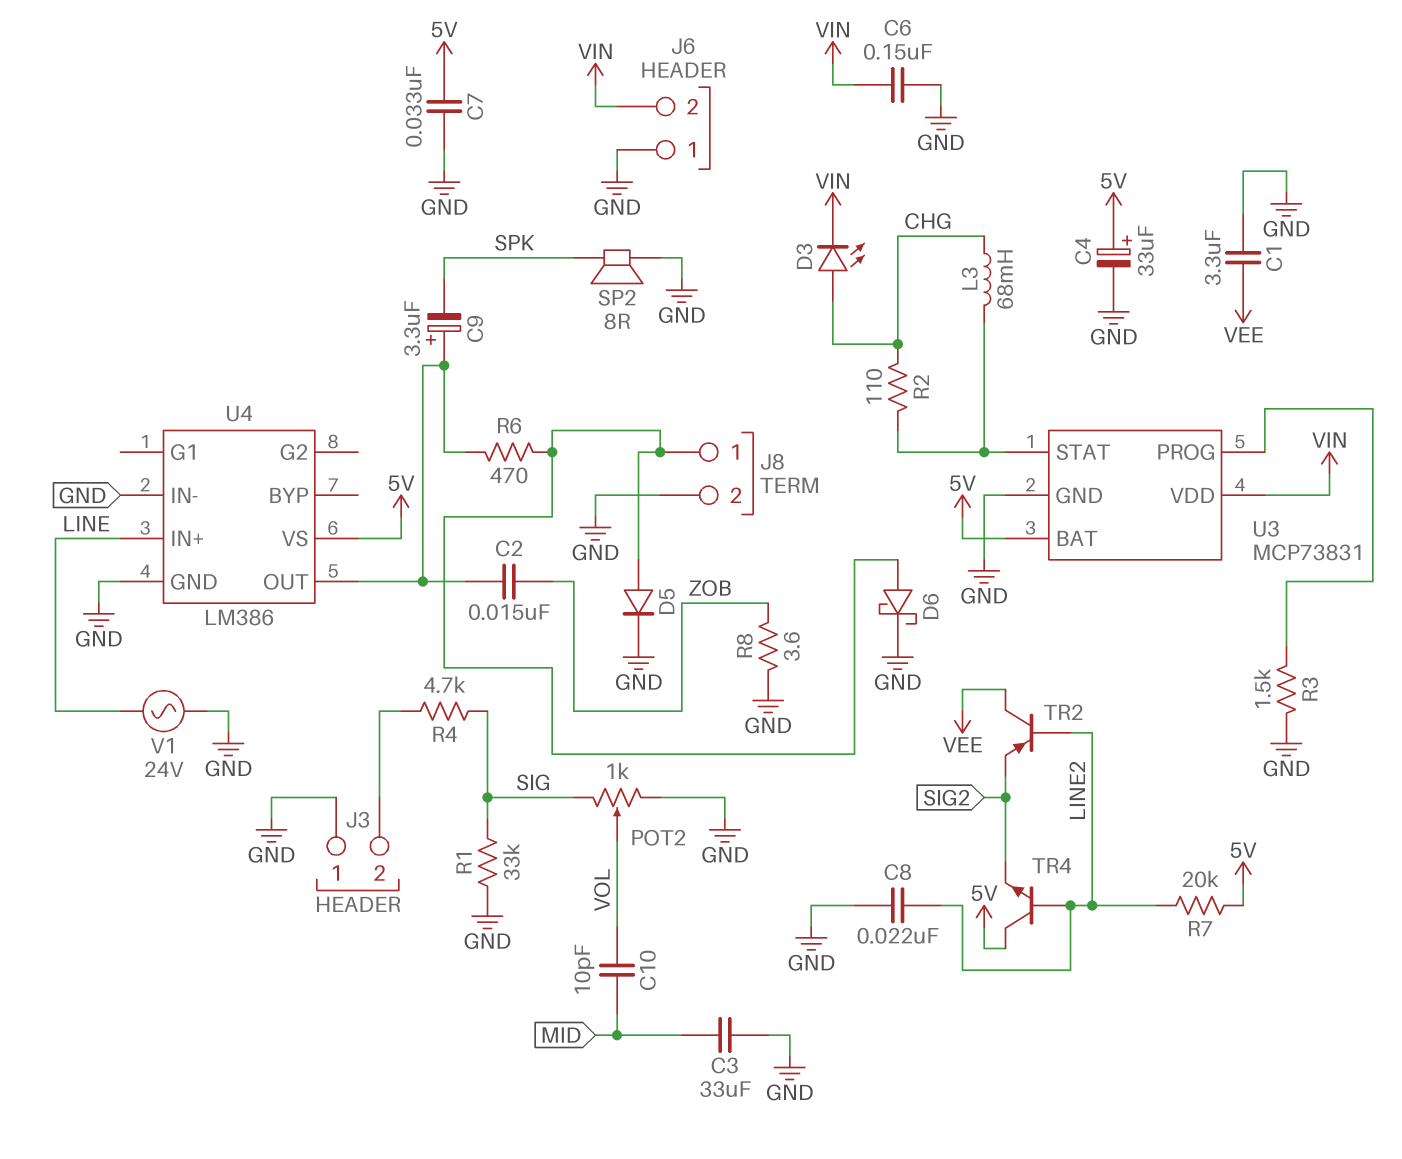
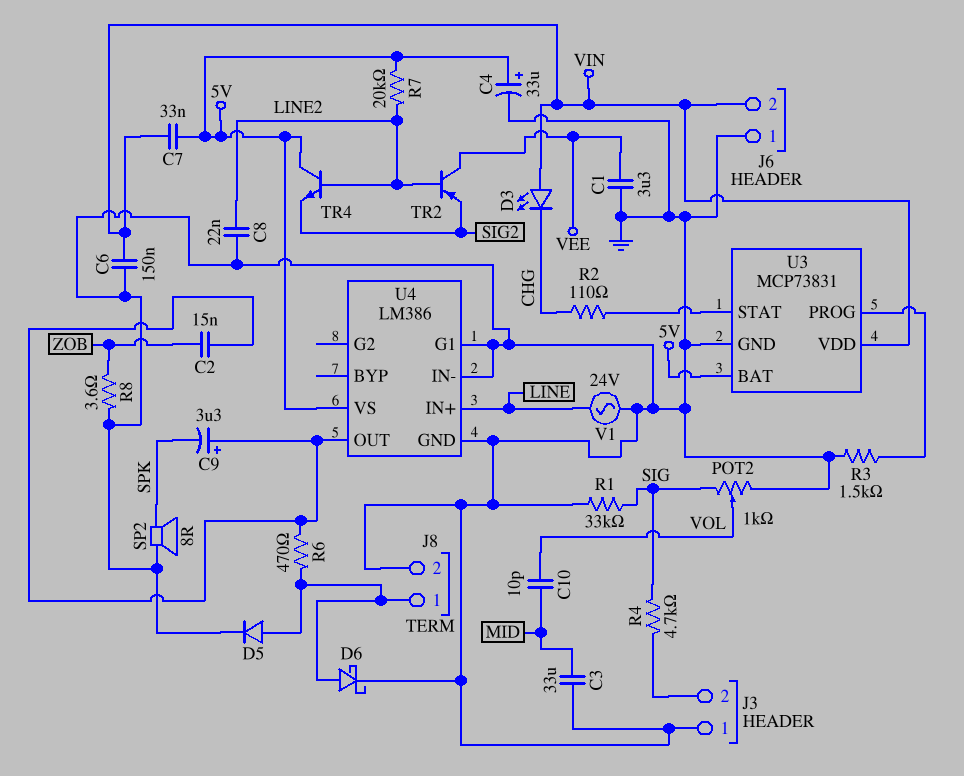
C7: 33nF (5V, GND) -> 33nF (5V, VIN)
D3: LED (A CHG, K VIN) -> LED (A VIN, K CHG)
L3: 68mH (CHG, U3/STAT) -> none
U4 pin G1: none -> GND

